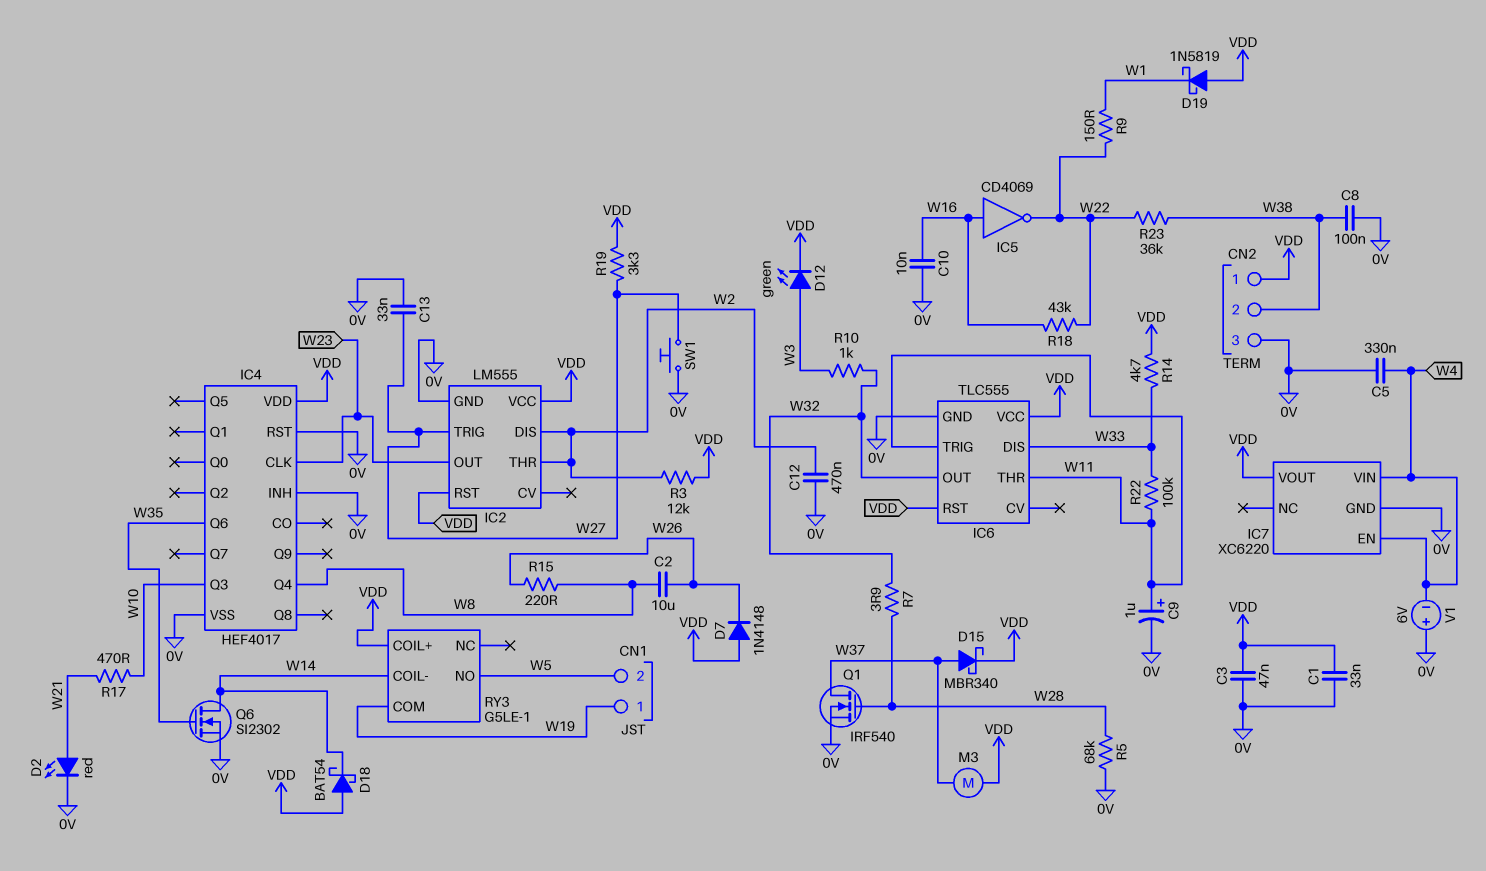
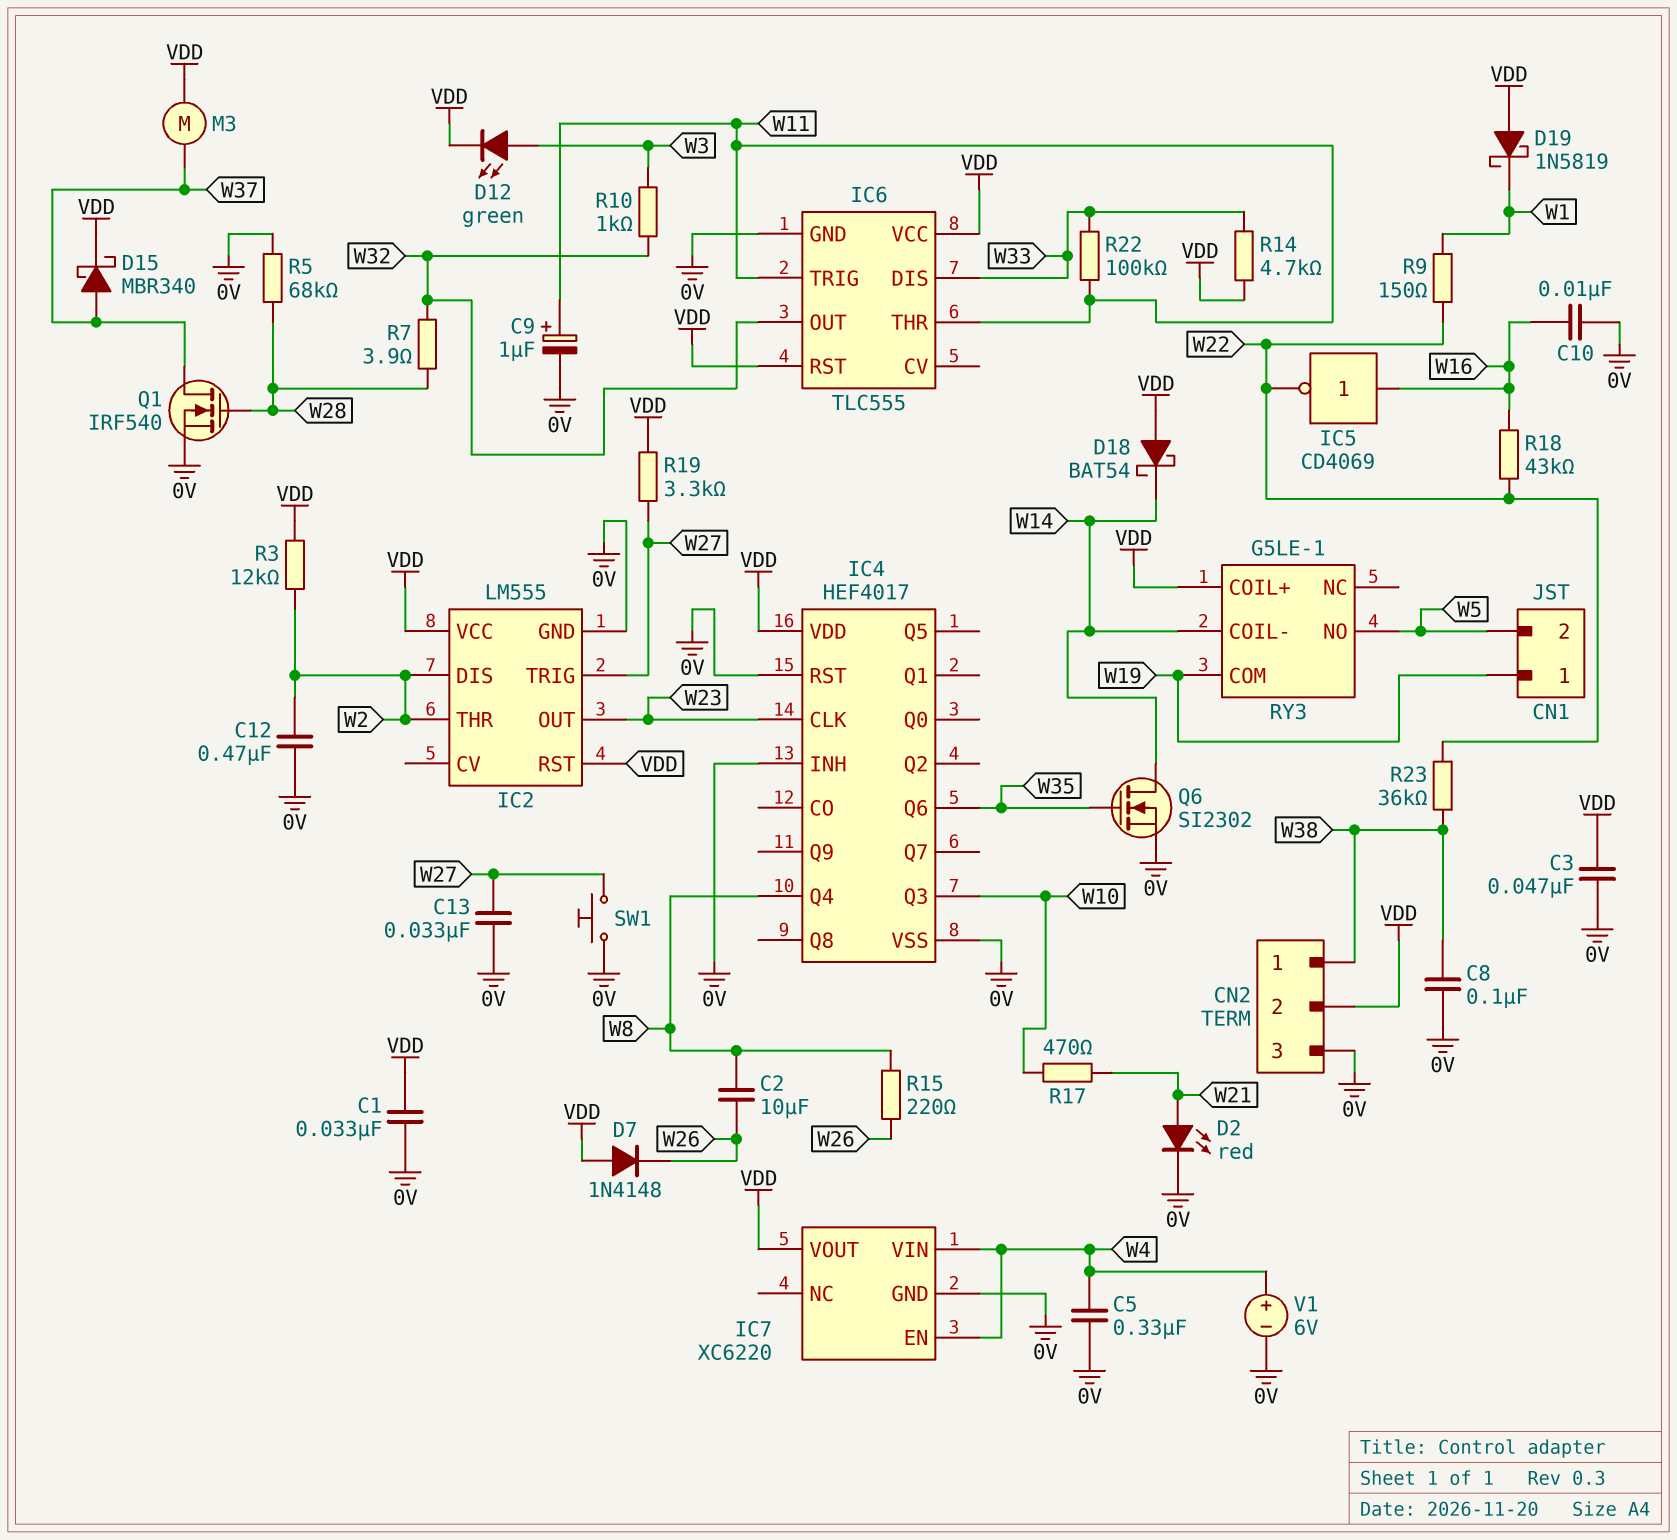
CN2 pin 1: VDD -> W38
CN2 pin 2: W38 -> VDD
V1: 6V (plus 0V, minus W4) -> 6V (plus W4, minus 0V)

